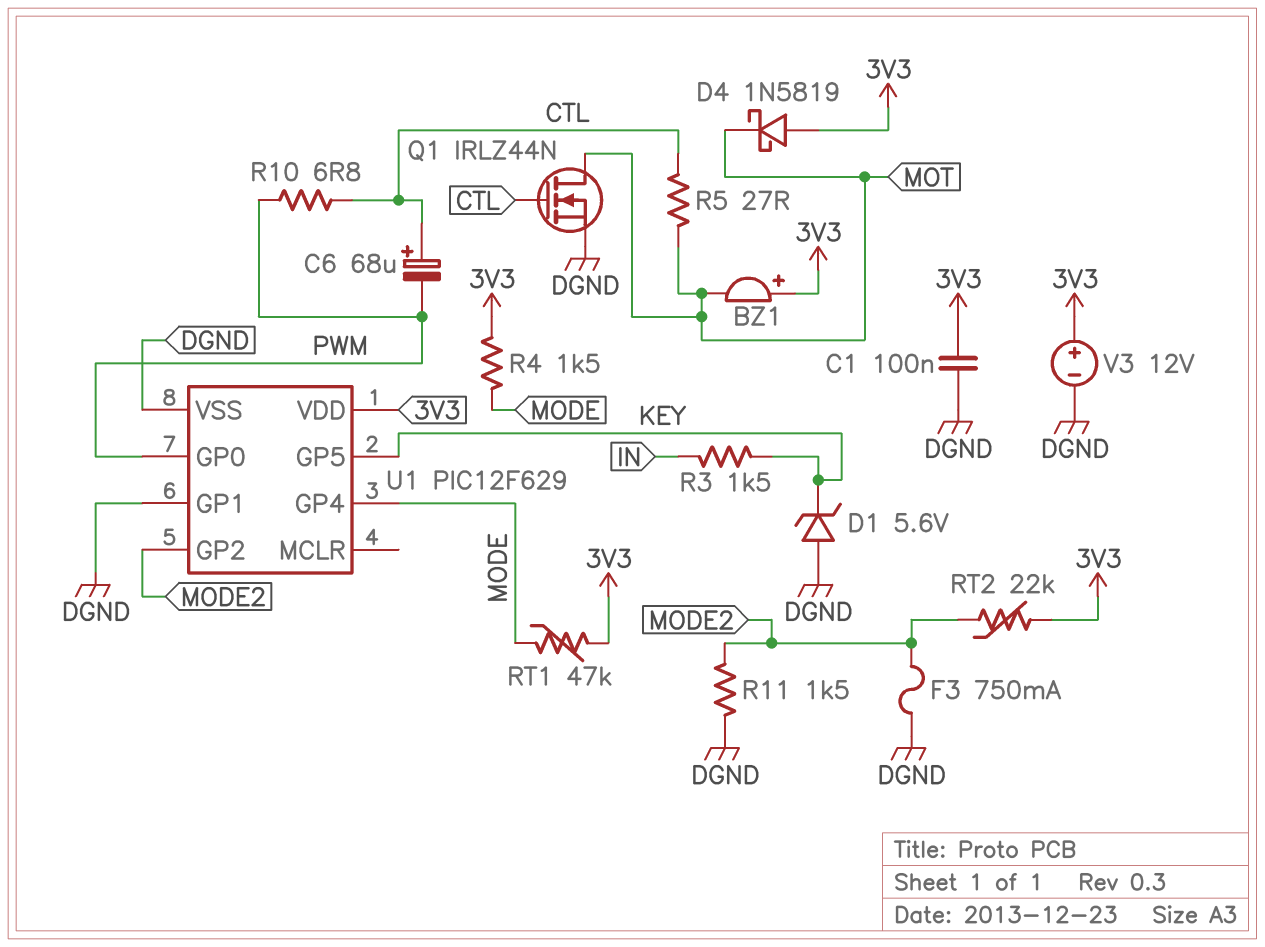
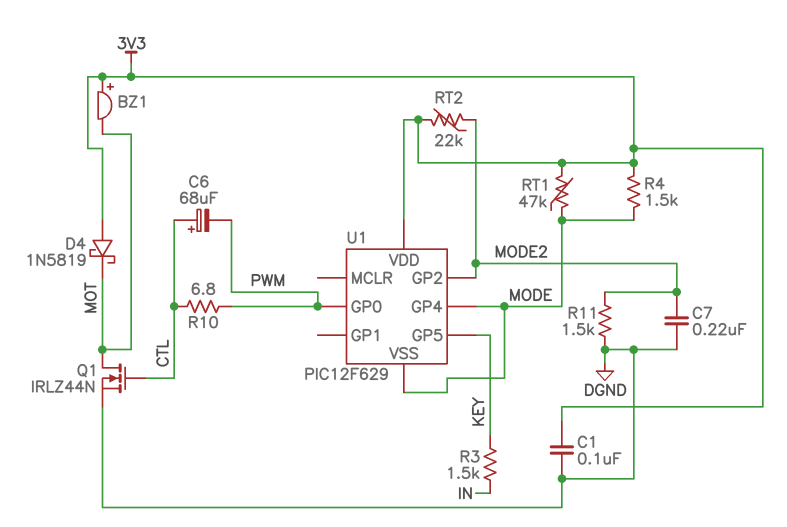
C7: none -> 220nF (DGND, MODE2)
D1: zener 5.6V (A DGND, K KEY) -> none
F3: 750mA (DGND, MODE2) -> none
R5: 27 (CTL, MOT) -> none
U1 pin GP1: DGND -> none
U1 pin VSS: DGND -> MODE
V3: 12V (plus 3V3, minus DGND) -> none

